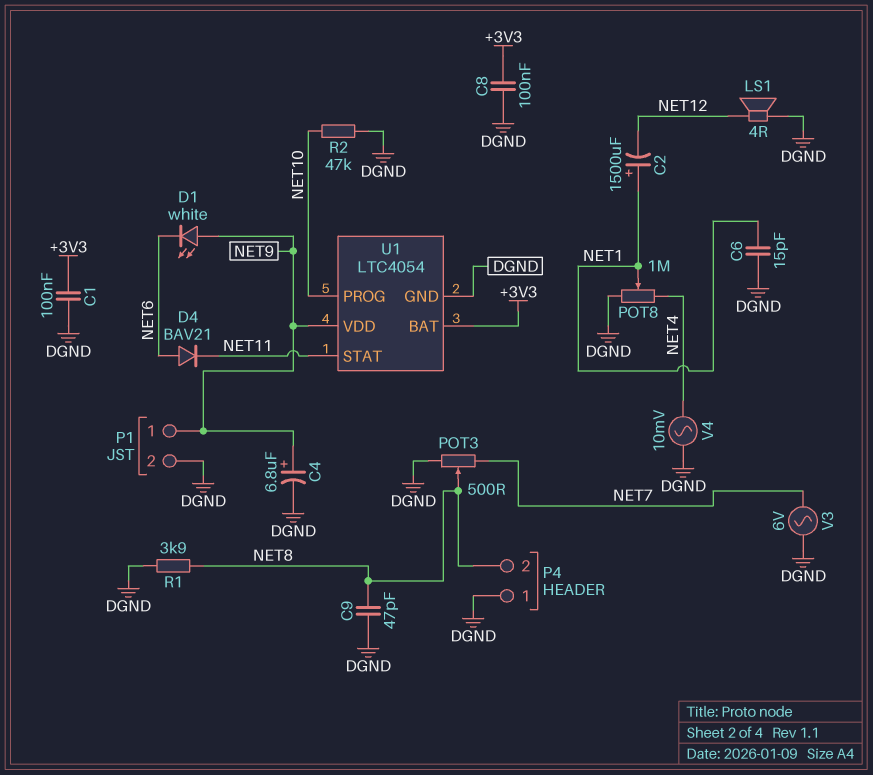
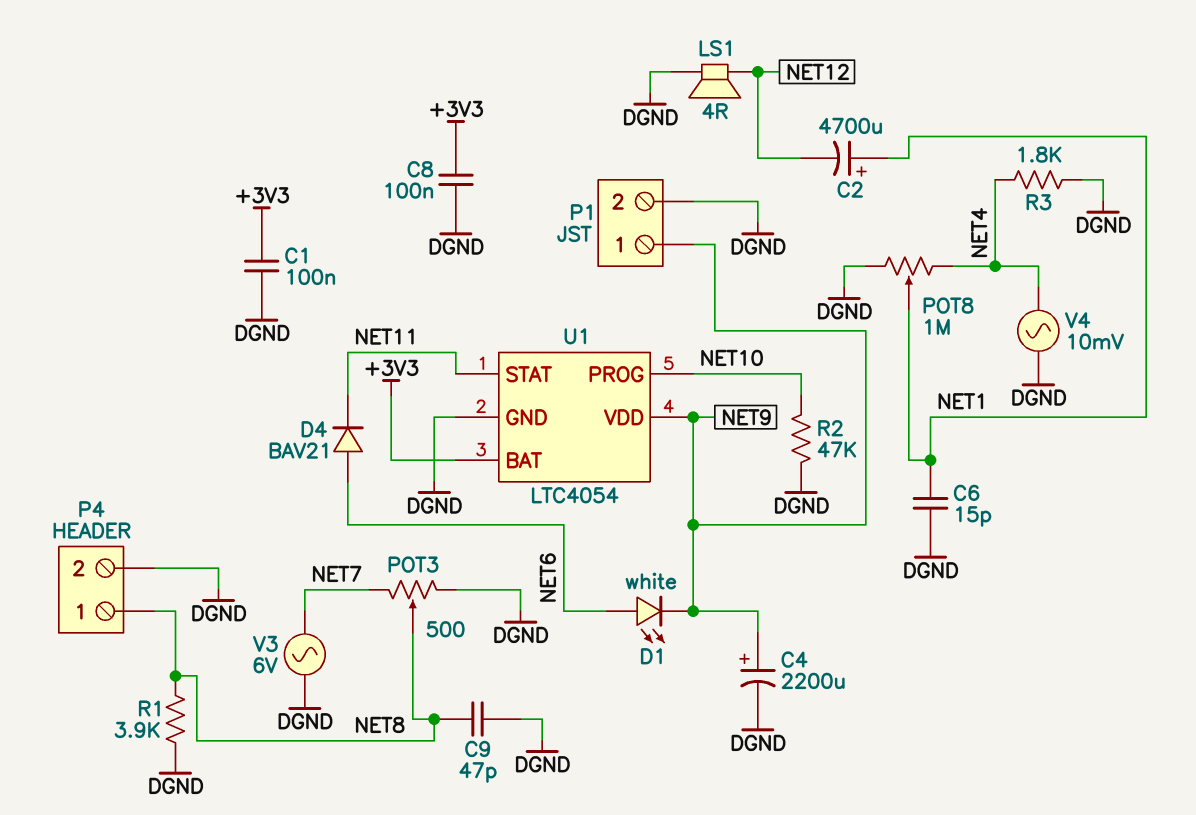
C2: 1500uF (plus NET1, minus NET12) -> 4700uF (plus NET1, minus NET12)
C4: 6.8uF (plus NET9, minus DGND) -> 2200uF (plus NET9, minus DGND)
D1: LED white (A NET9, K NET6) -> LED white (A NET6, K NET9)
P4 pin 1: DGND -> NET8
P4 pin 2: NET8 -> DGND
R3: none -> 1.8k (DGND, NET4)

